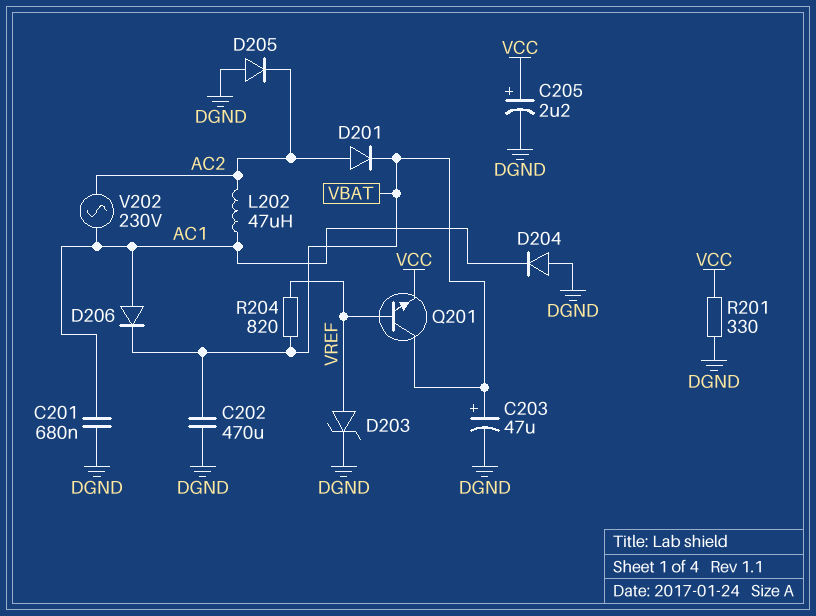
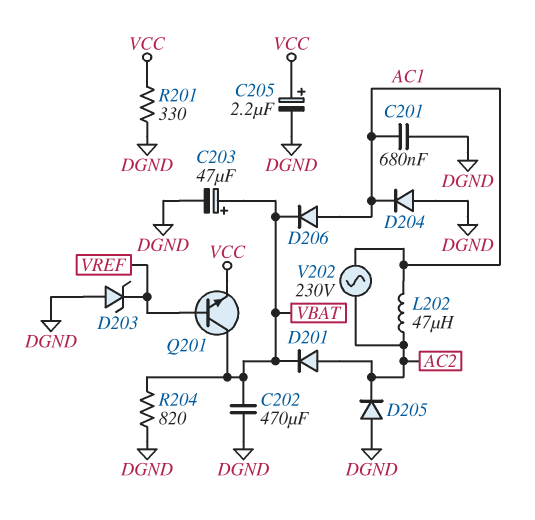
D203: zener (A VREF, K DGND) -> zener (A DGND, K VREF)
R204: 820 (VBAT, VREF) -> 820 (DGND, VBAT)

